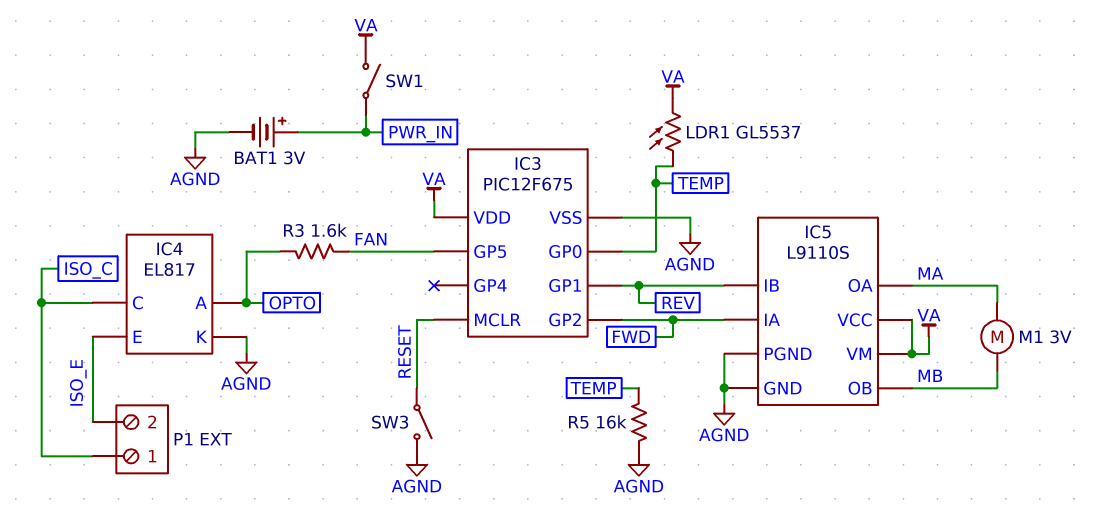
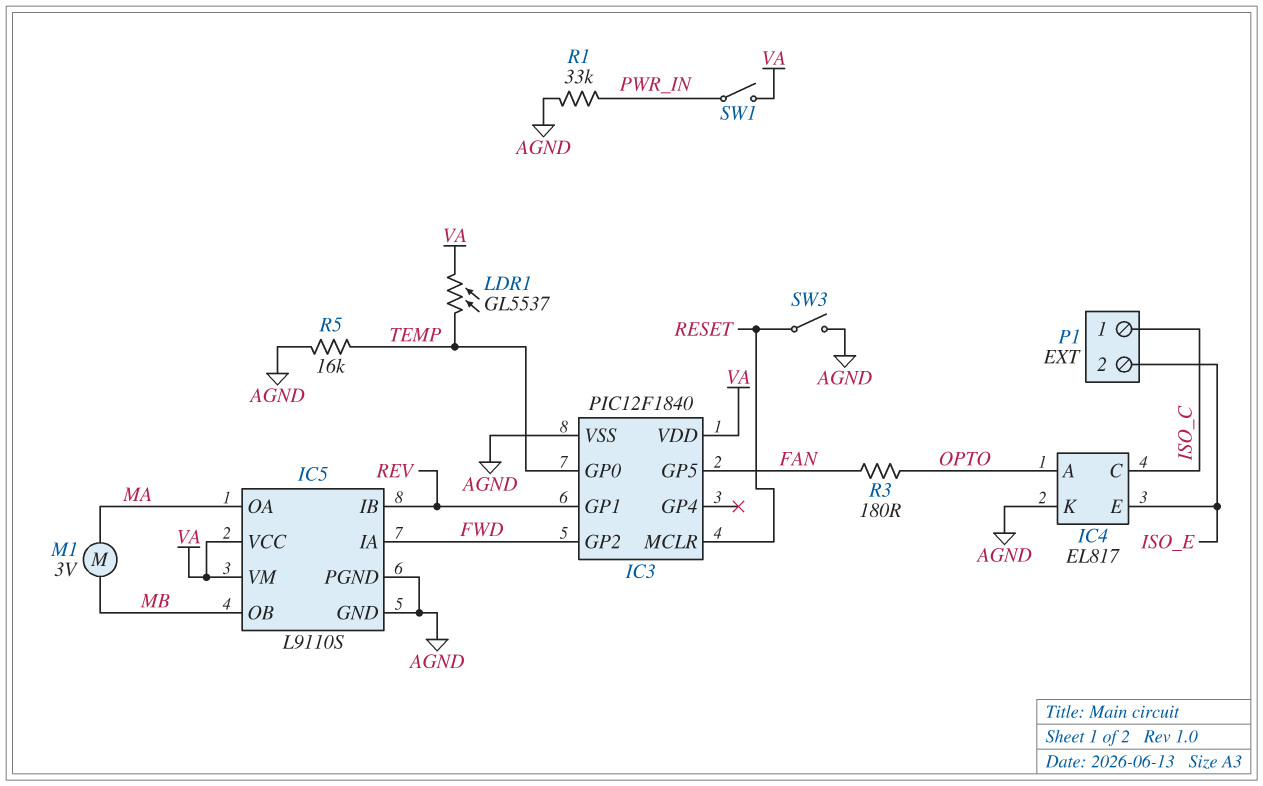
BAT1: 3V (plus PWR_IN, minus AGND) -> none
IC3: PIC12F675 -> PIC12F1840
R1: none -> 33k (AGND, PWR_IN)
R3: 1.6k (FAN, OPTO) -> 180 (FAN, OPTO)

